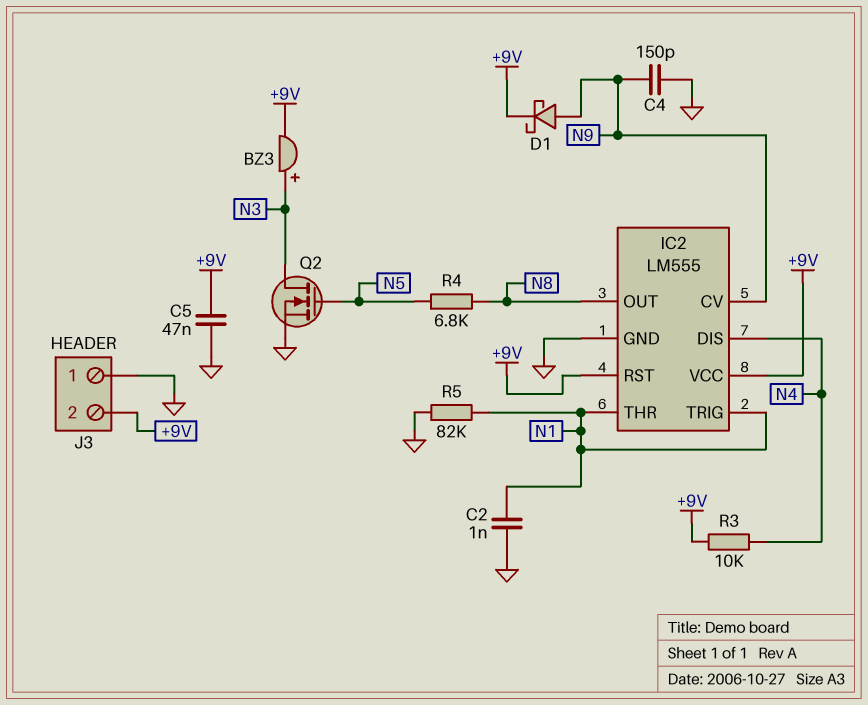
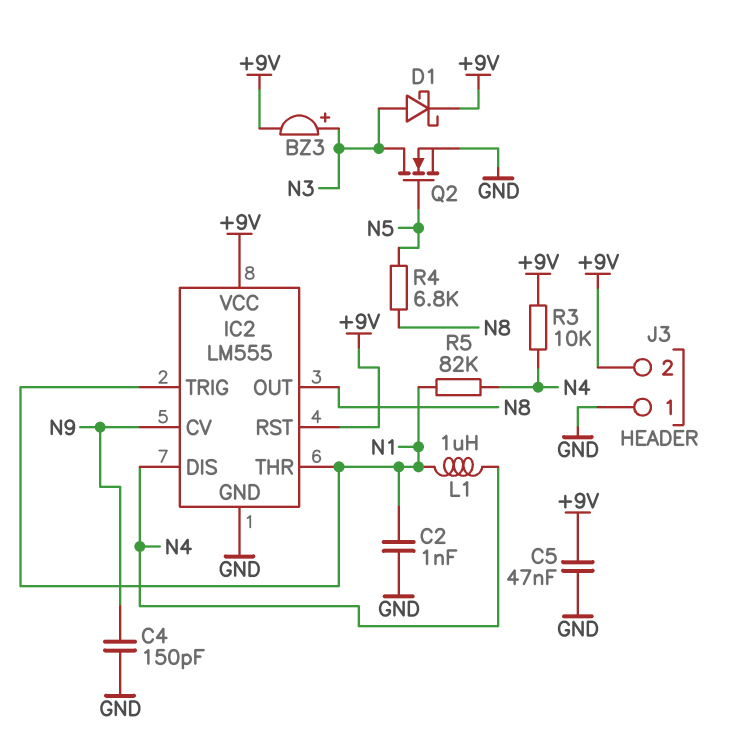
D1: schottky (A N9, K +9V) -> schottky (A N3, K +9V)
L1: none -> 1uH (N1, N4)
R5: 82k (GND, N1) -> 82k (N1, N4)

